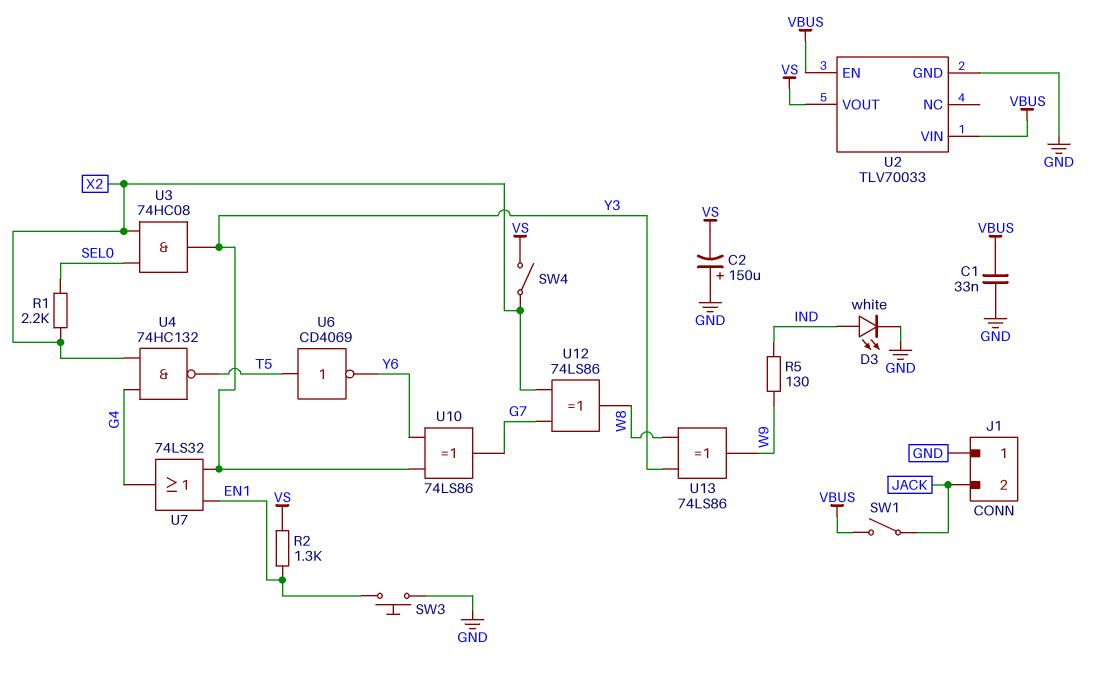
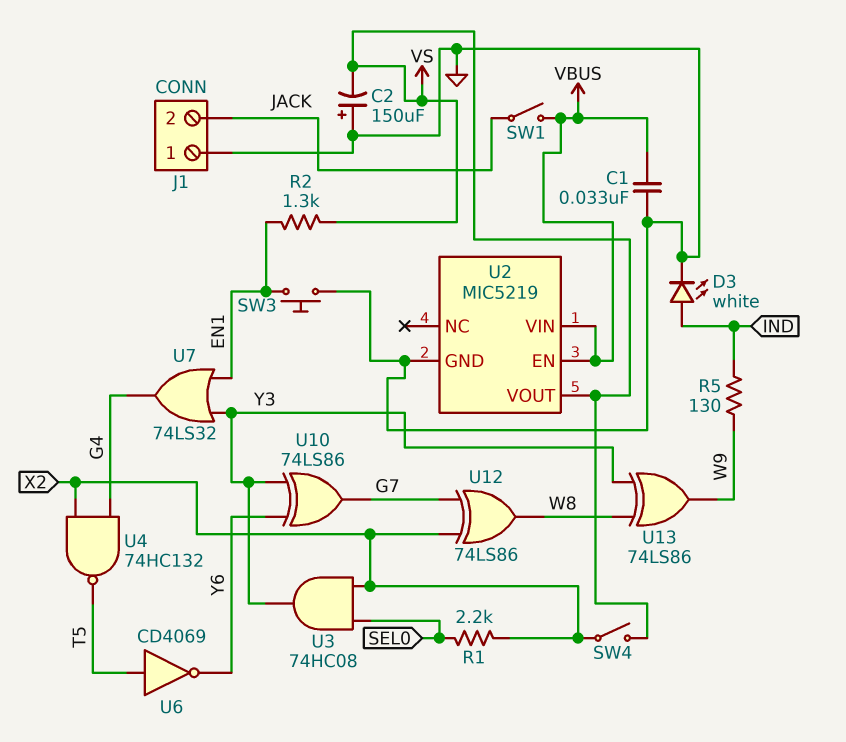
U2: TLV70033 -> MIC5219

